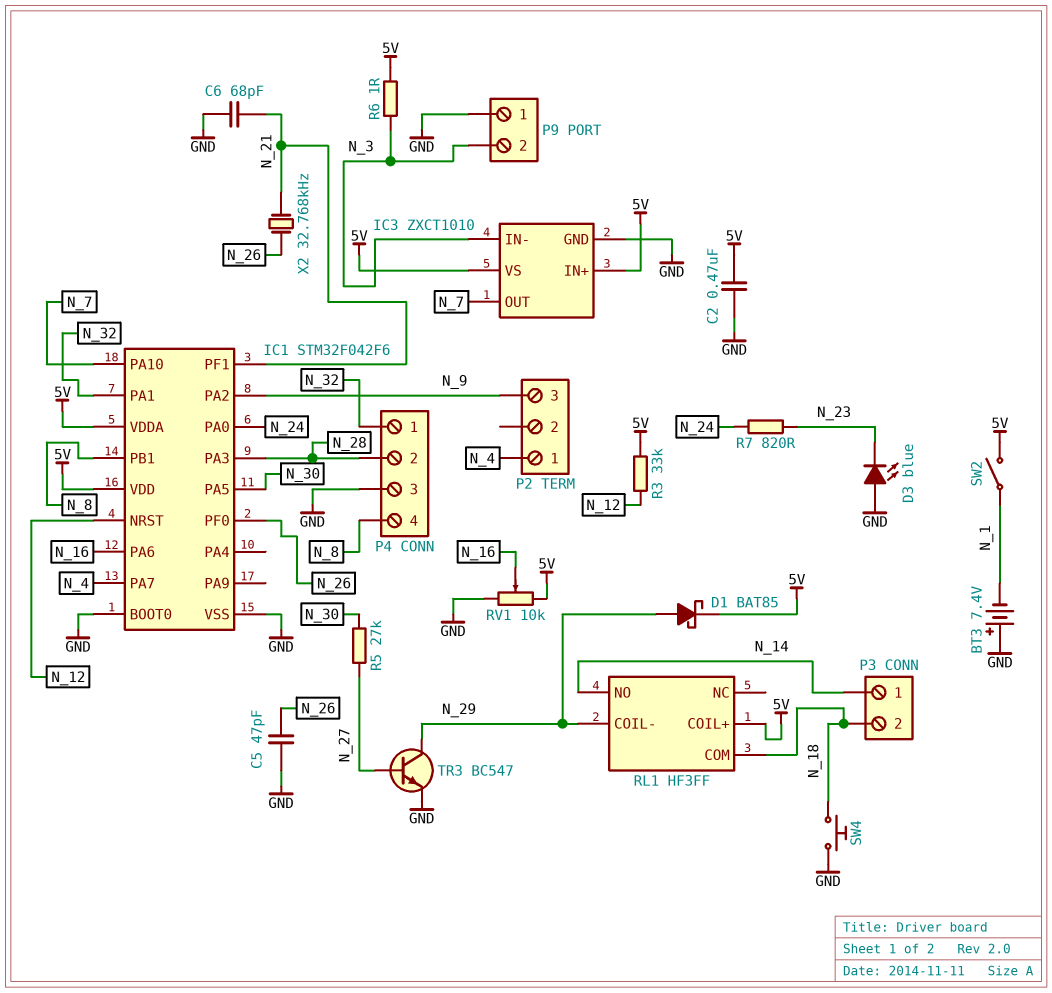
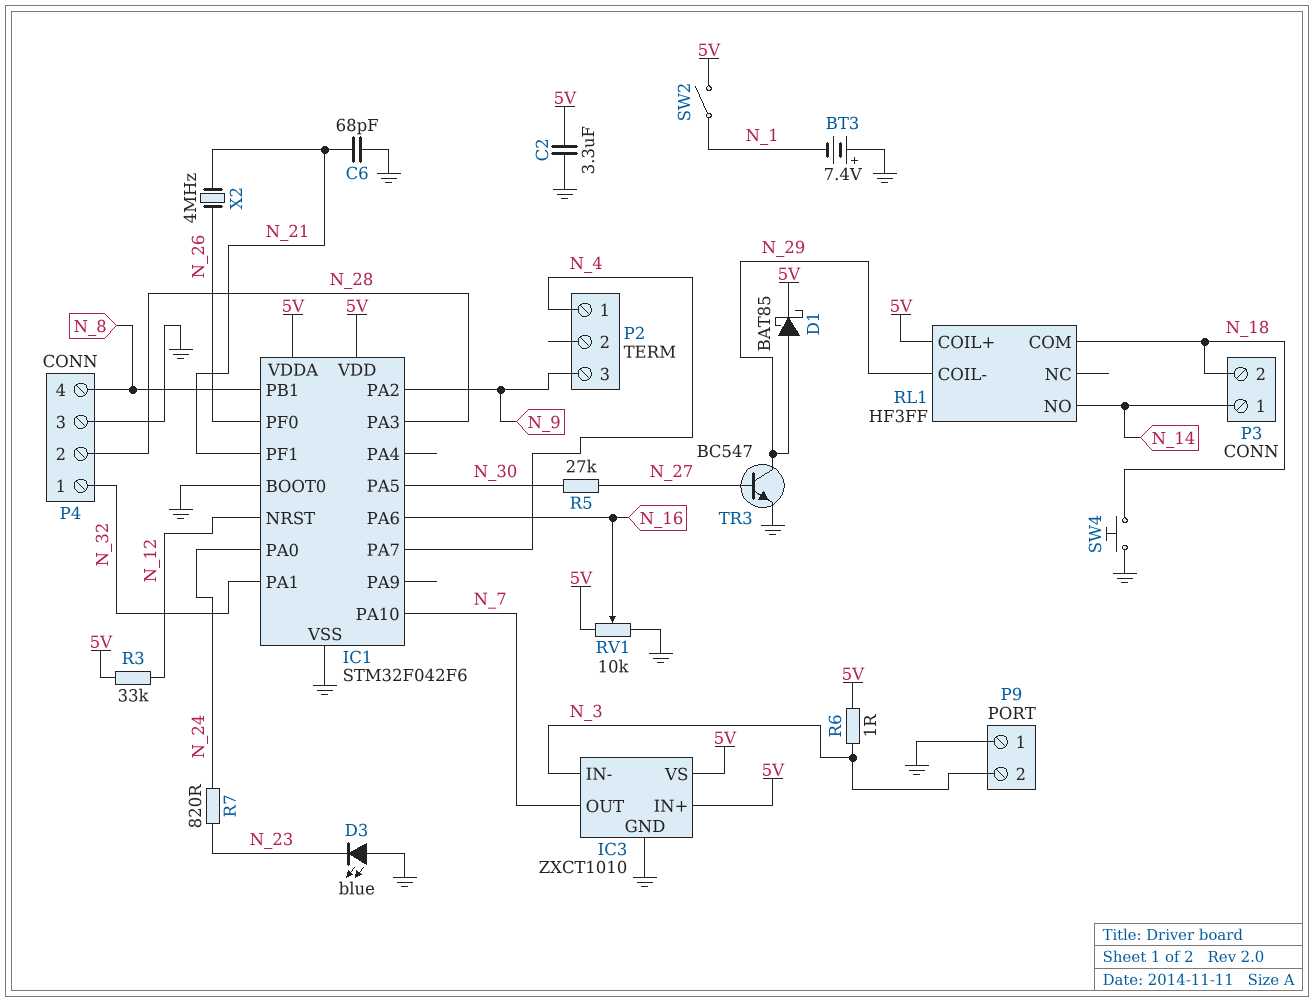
C2: 470nF (5V, GND) -> 3.3uF (5V, GND)
C5: 47pF (GND, N_26) -> none
X2: 32.768kHz (N_21, N_26) -> 4MHz (N_21, N_26)

